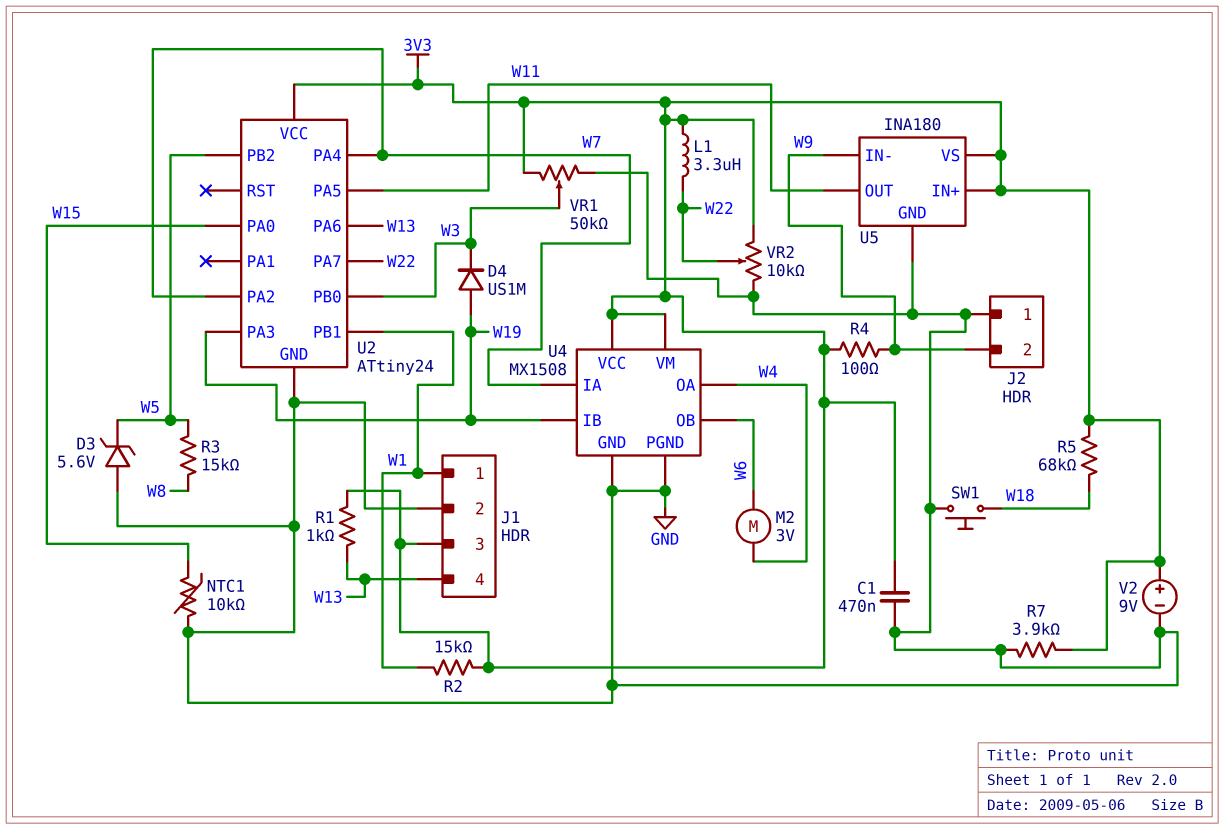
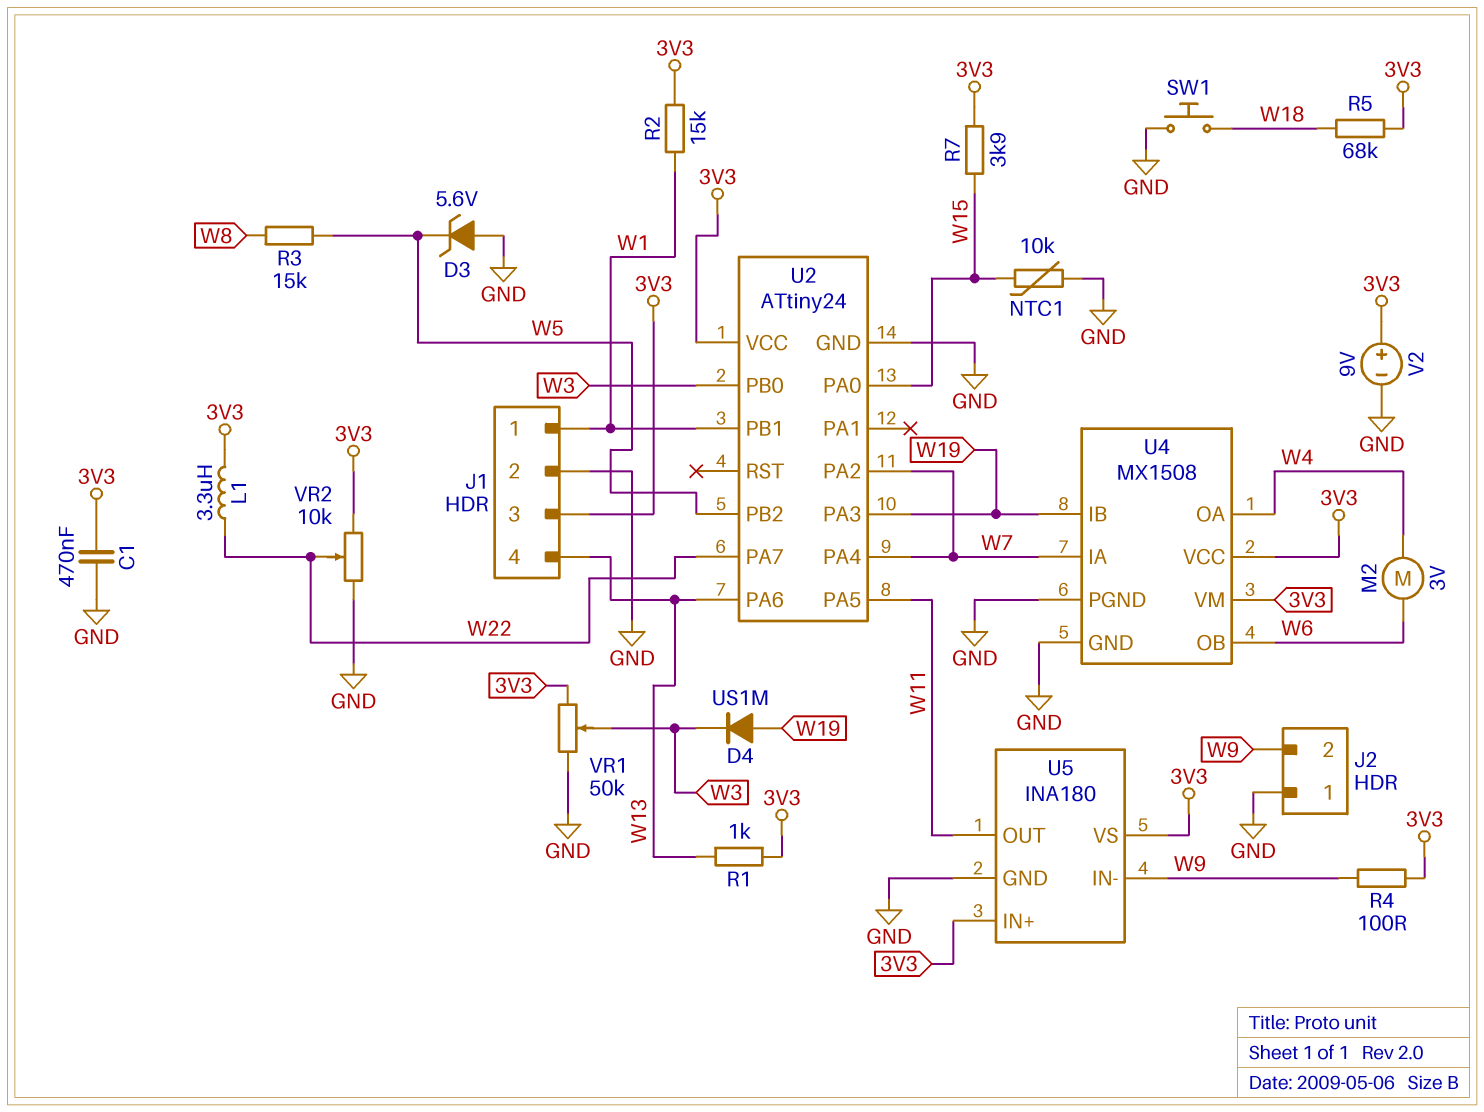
R7: 3.9k (3V3, GND) -> 3.9k (3V3, W15)

